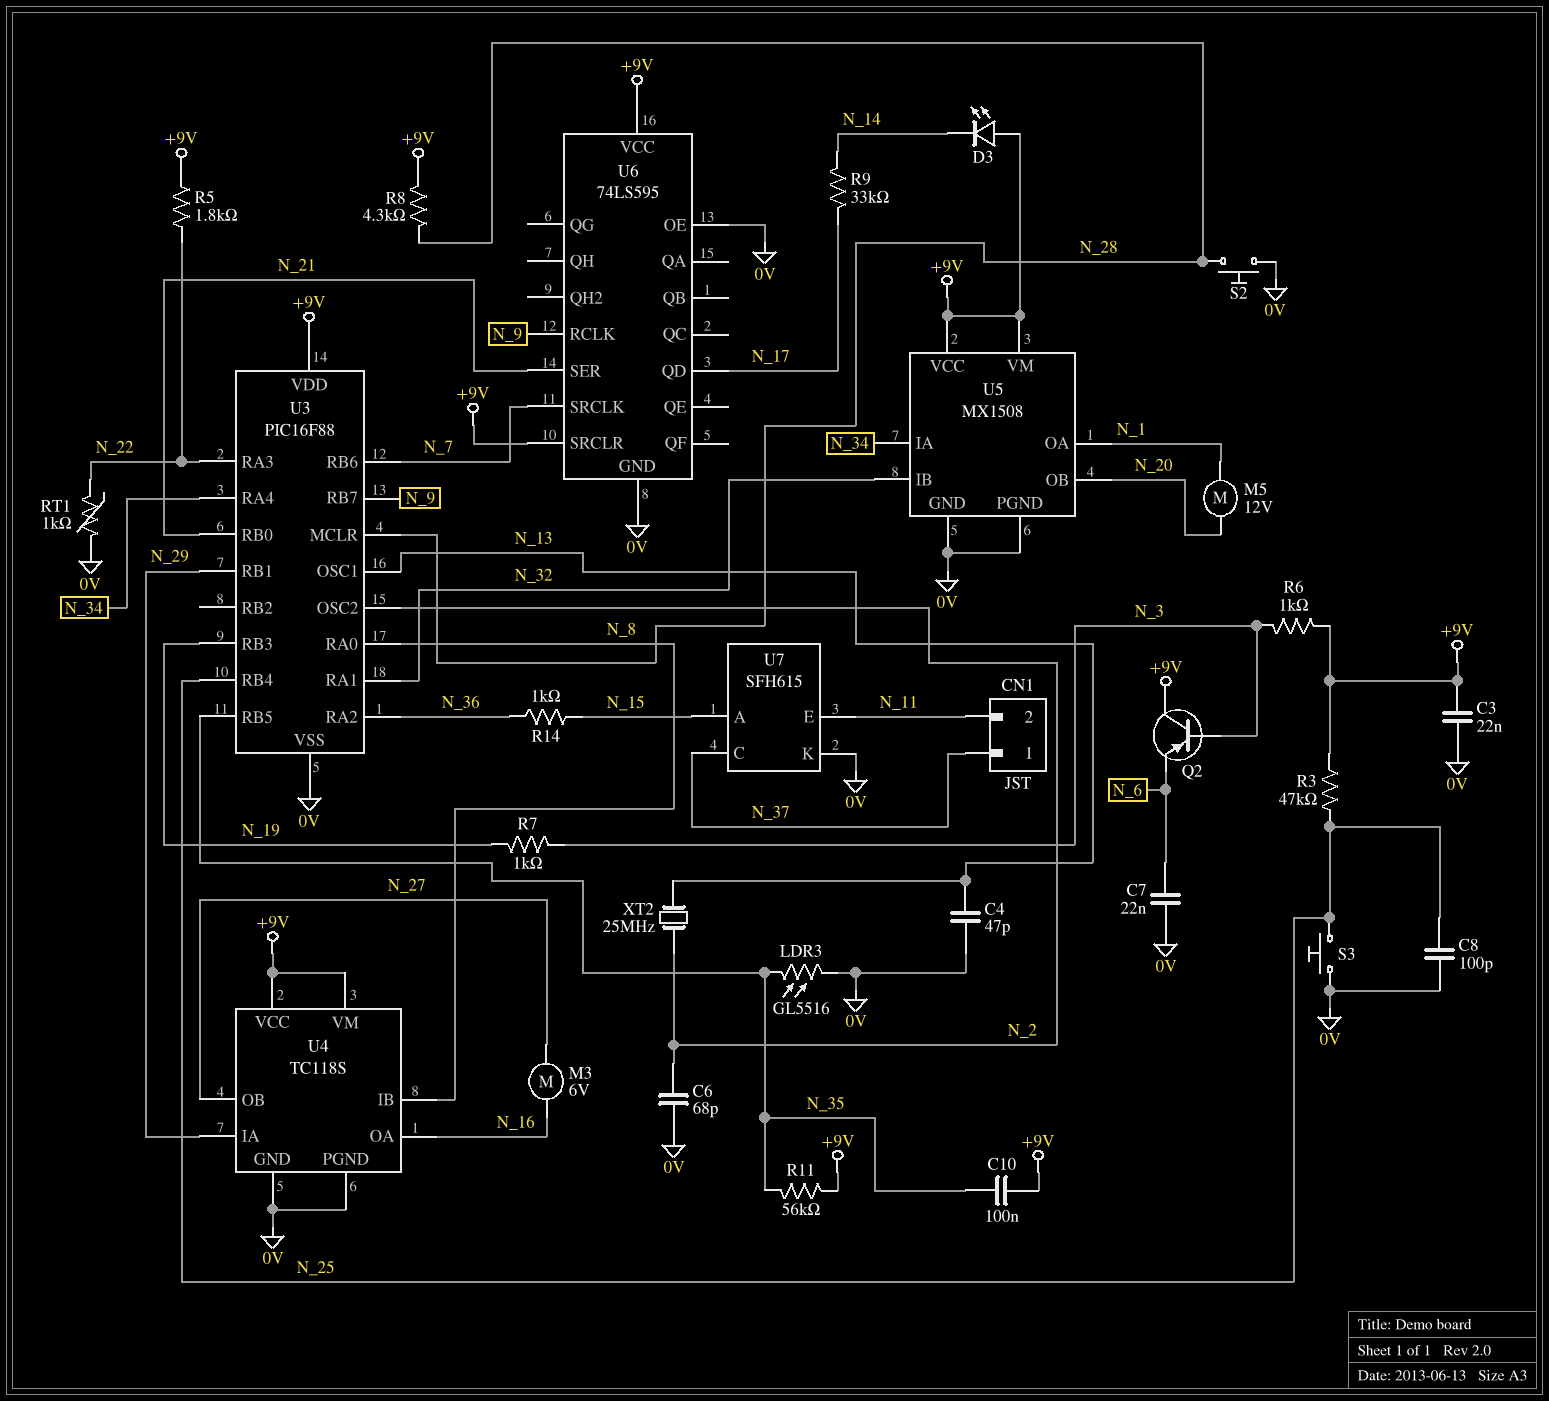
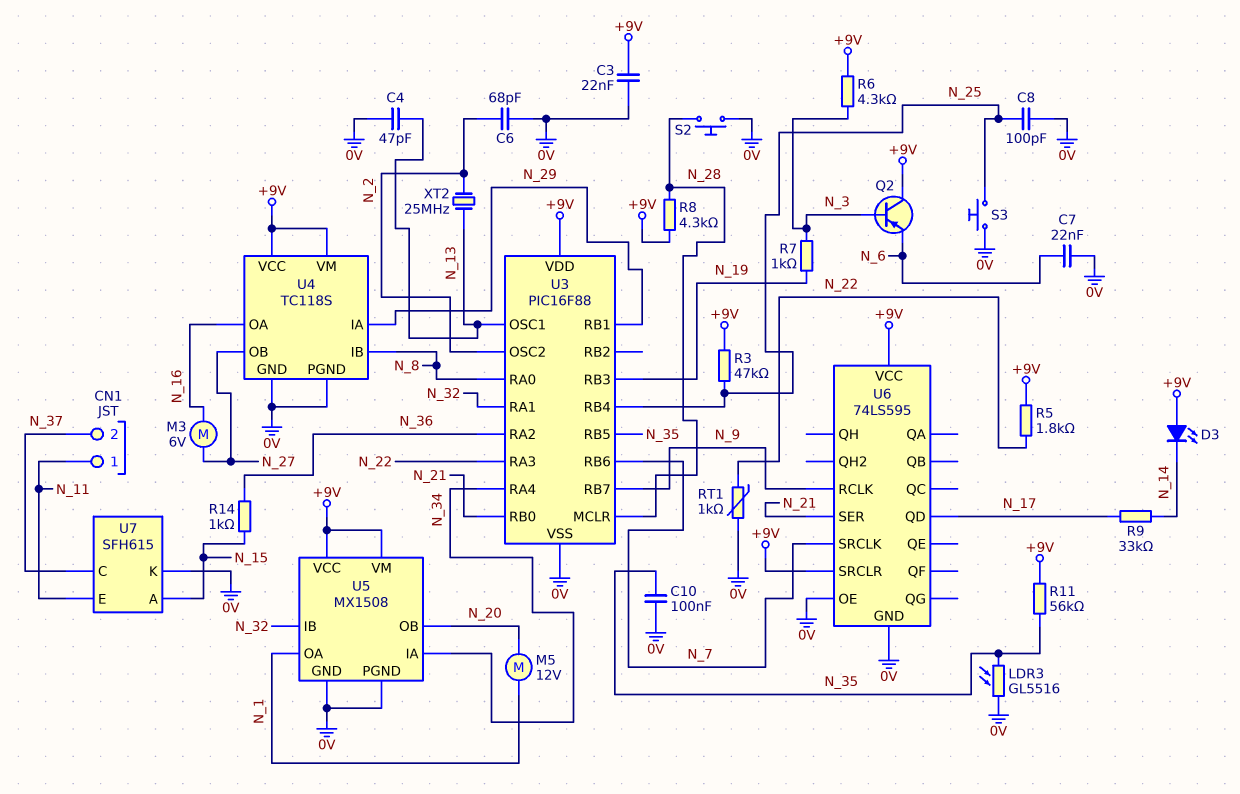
C10: 100nF (+9V, N_35) -> 100nF (0V, N_35)
CN1 pin 1: N_37 -> N_11
CN1 pin 2: N_11 -> N_37
R6: 1k (+9V, N_3) -> 4.3k (+9V, N_3)

